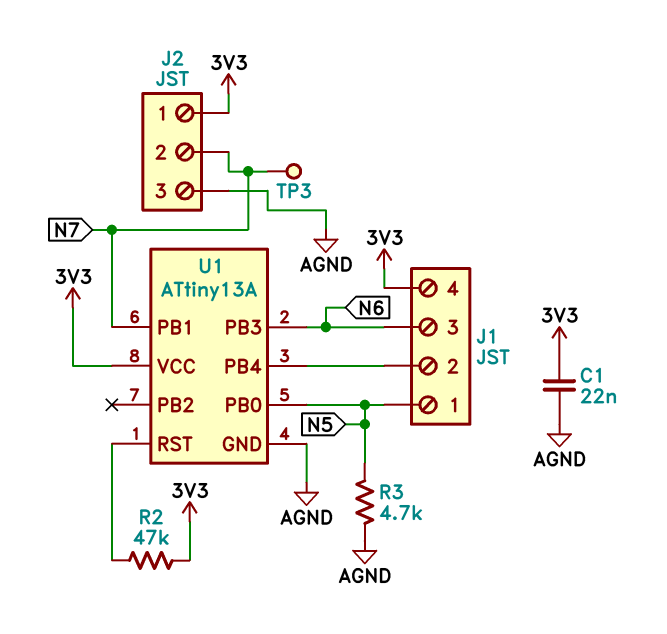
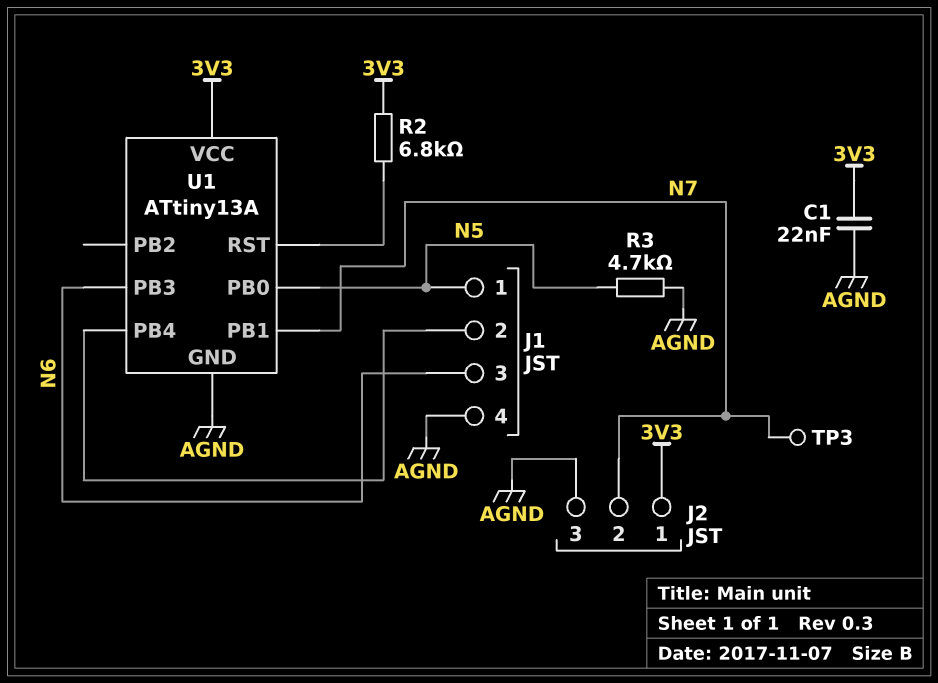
J1 pin 4: 3V3 -> AGND
R2: 47k (3V3, U1/RST) -> 6.8k (3V3, U1/RST)

